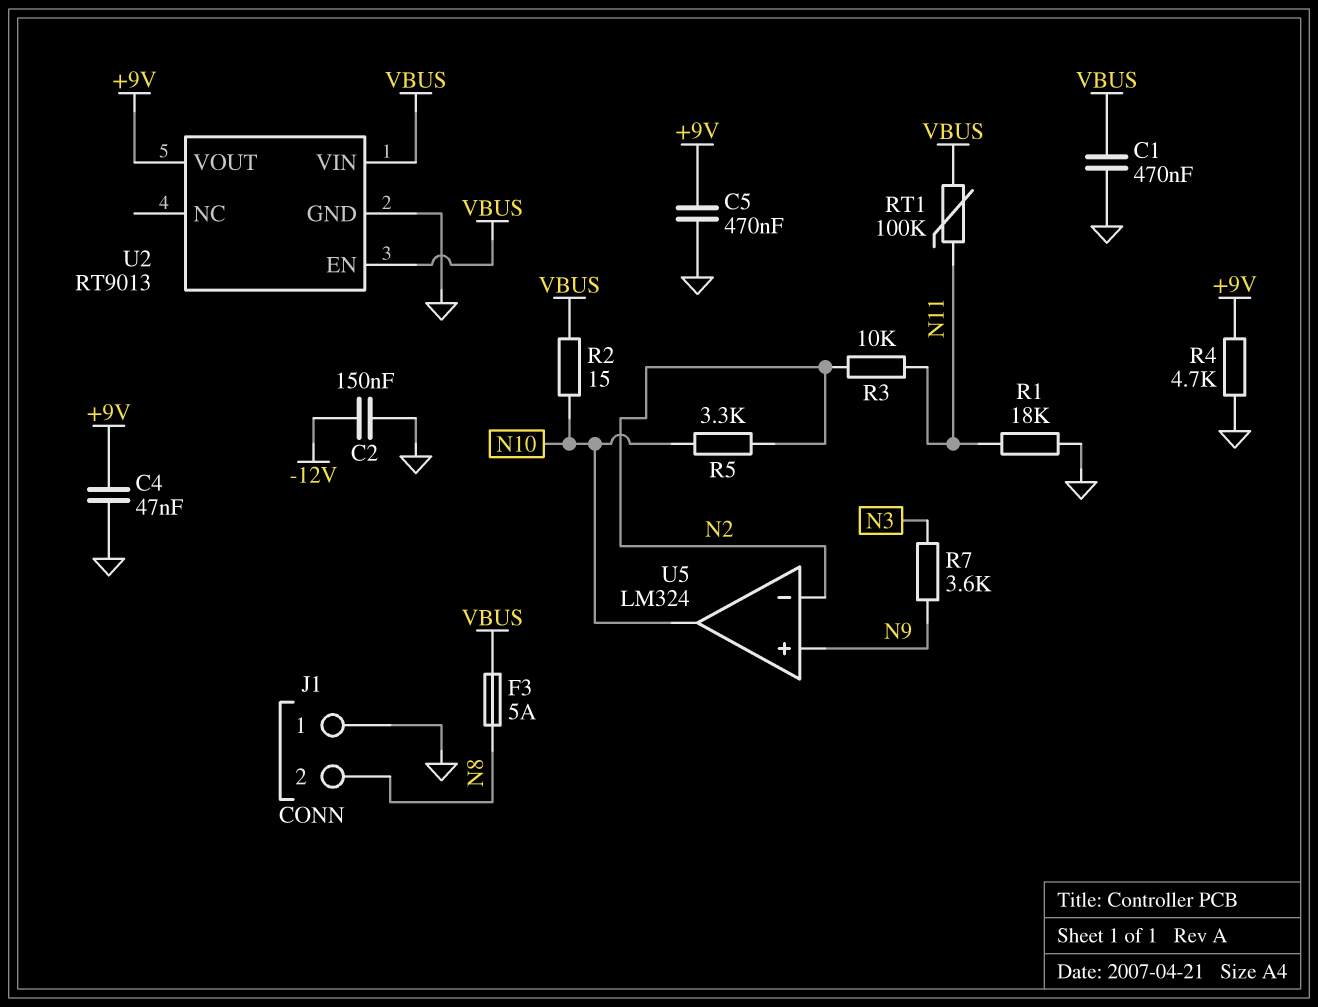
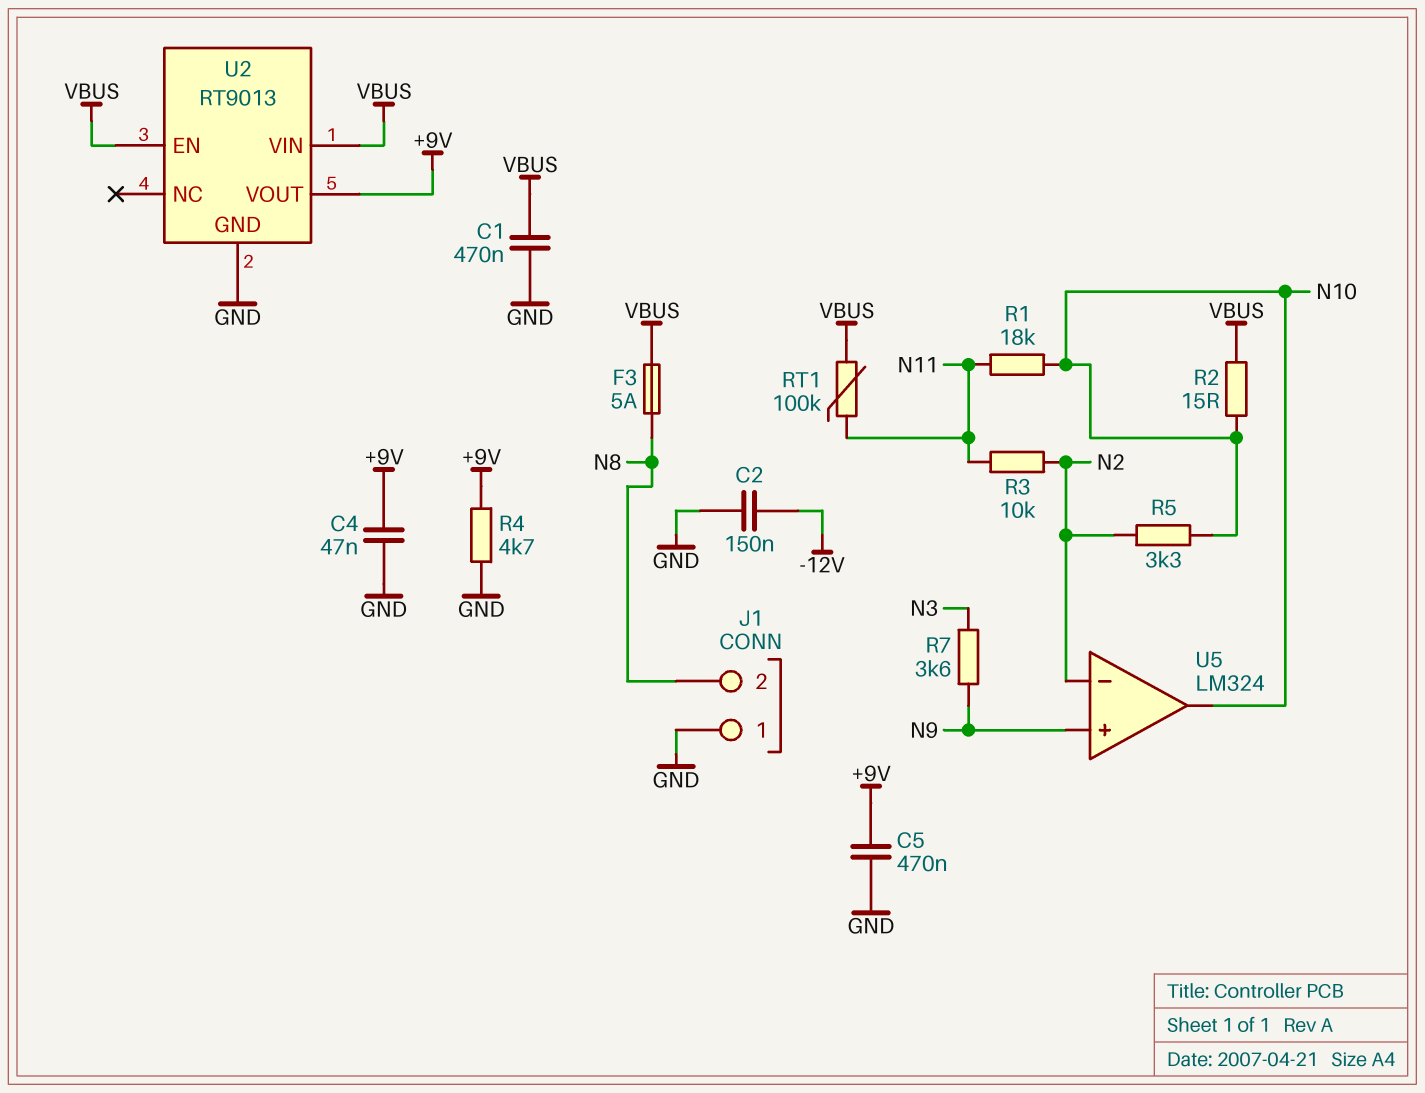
R1: 18k (GND, N11) -> 18k (N10, N11)

